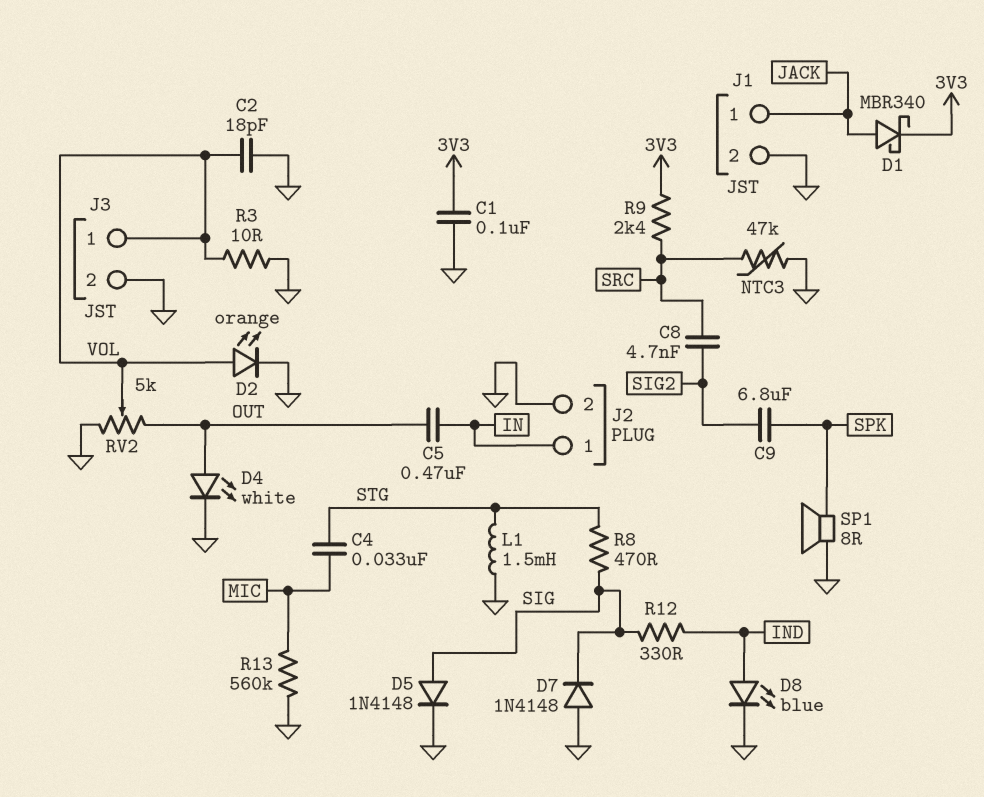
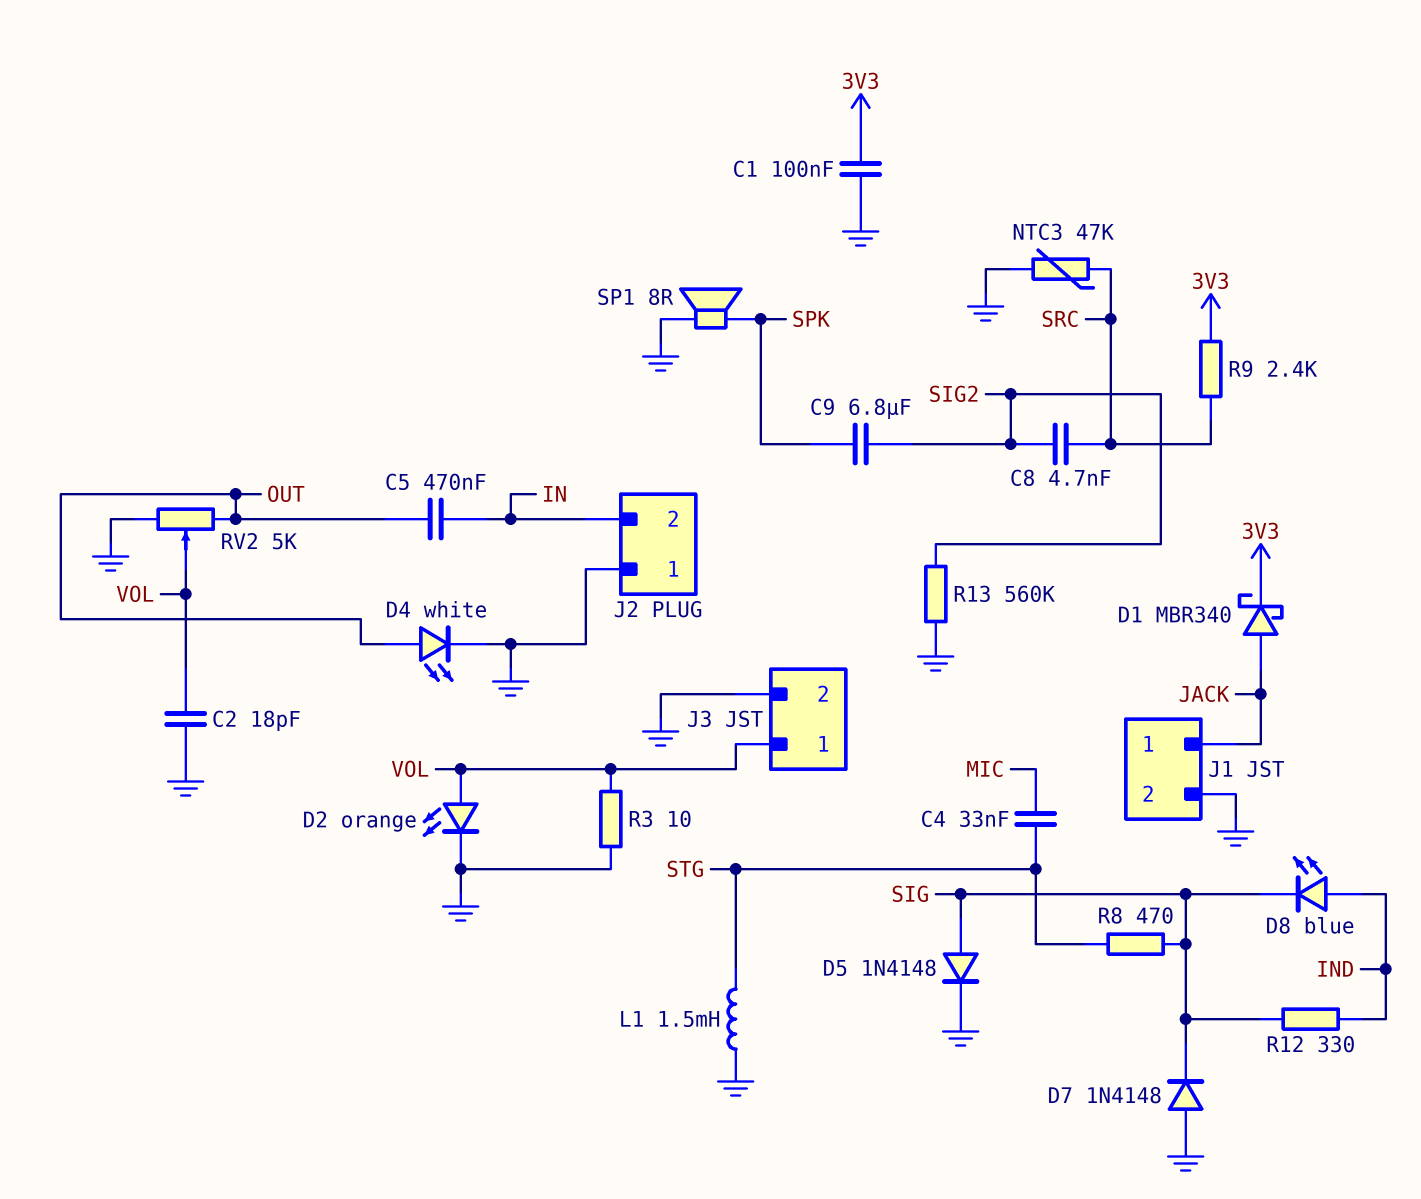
D8: LED blue (A IND, K GND) -> LED blue (A IND, K SIG)
J2 pin 1: IN -> GND
J2 pin 2: GND -> IN
R13: 560k (GND, MIC) -> 560k (GND, SIG2)

